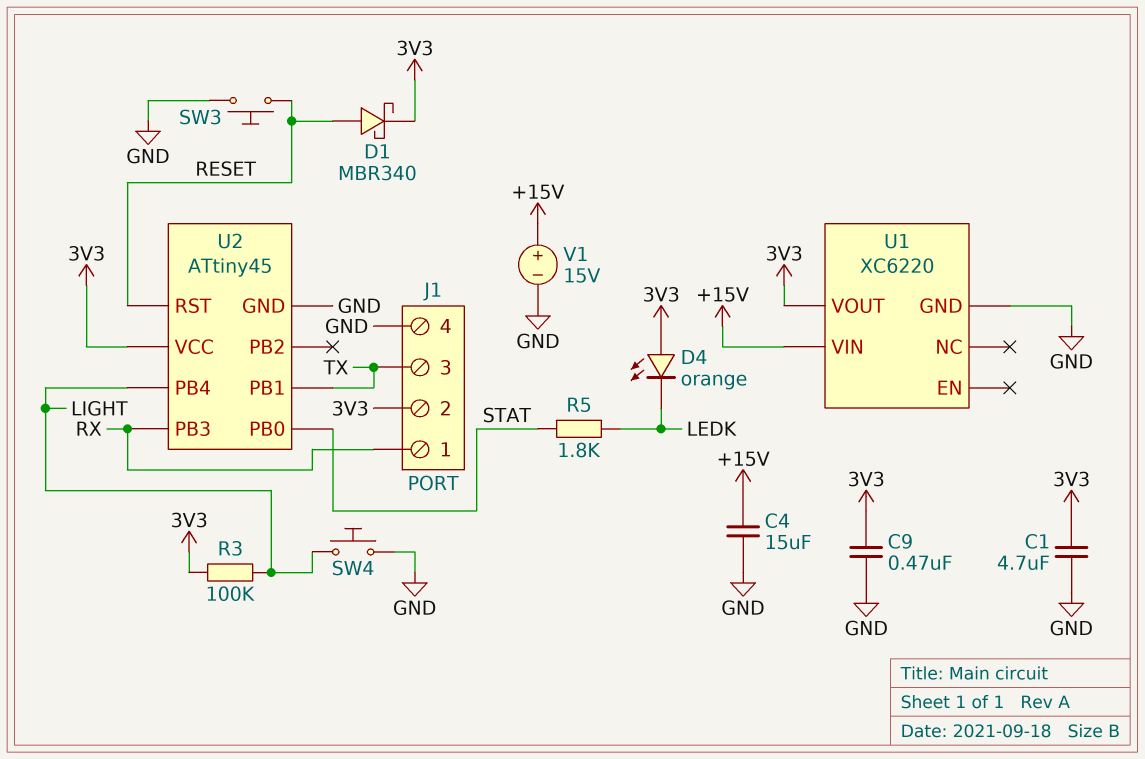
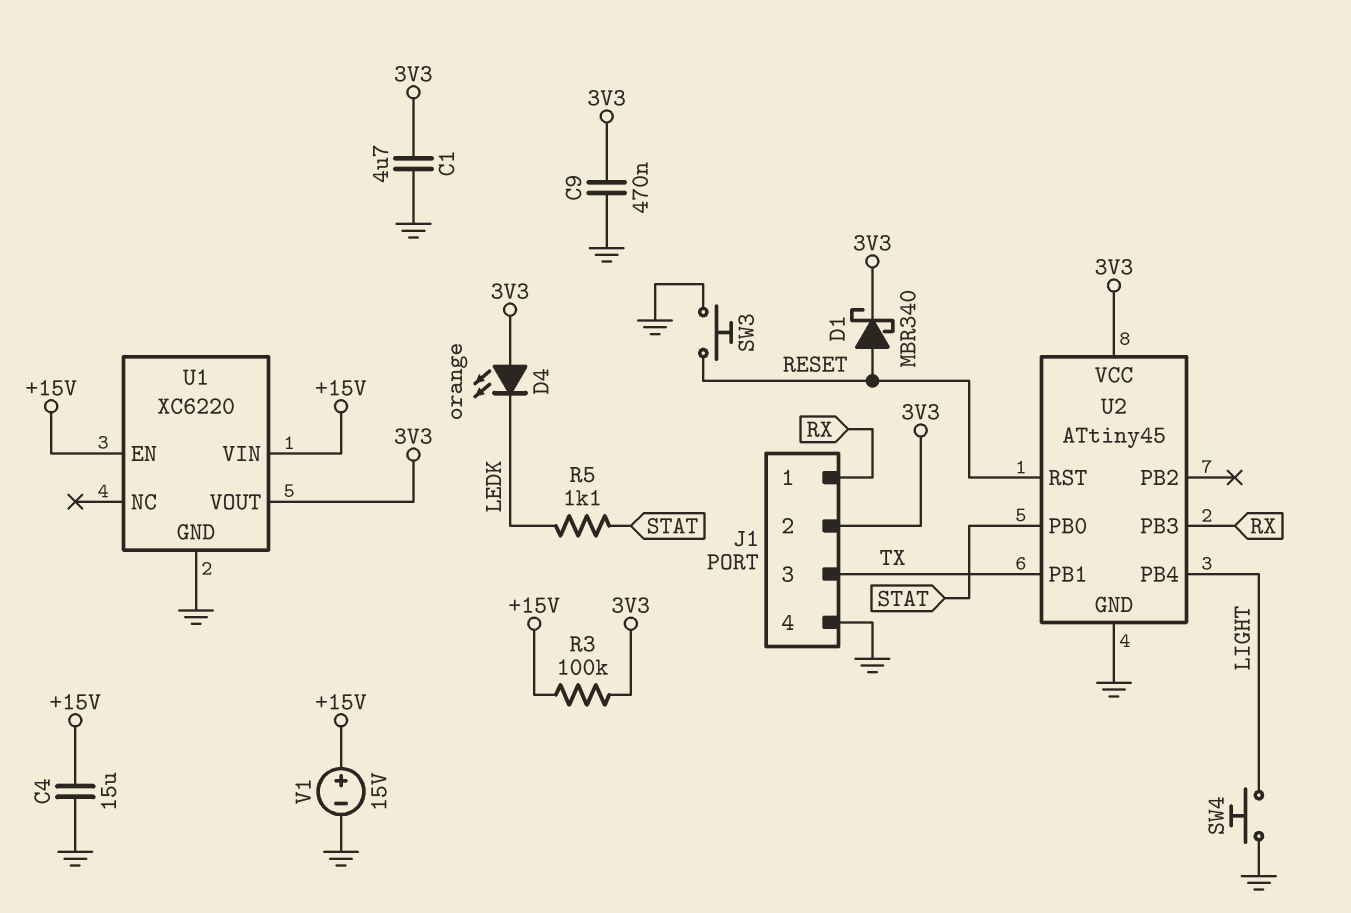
R3: 100k (3V3, LIGHT) -> 100k (+15V, 3V3)
R5: 1.8k (LEDK, STAT) -> 1.1k (LEDK, STAT)
U1 pin EN: none -> +15V

